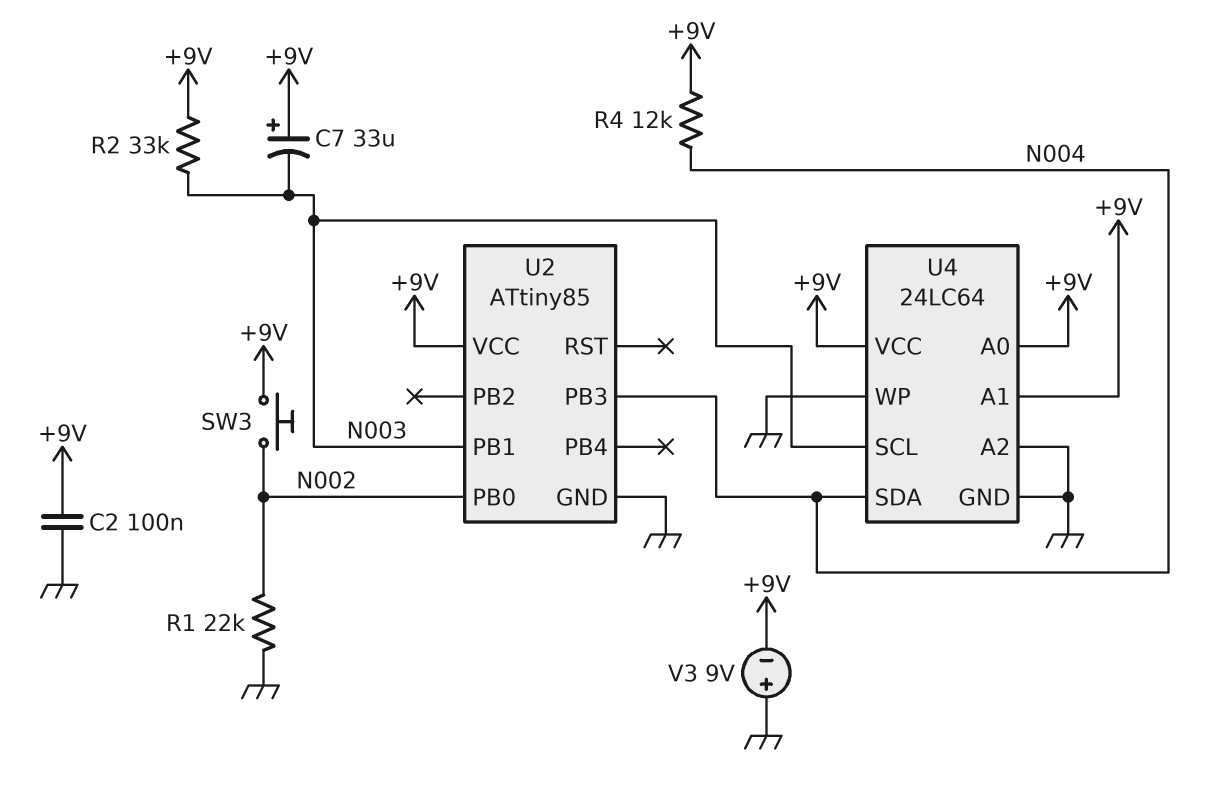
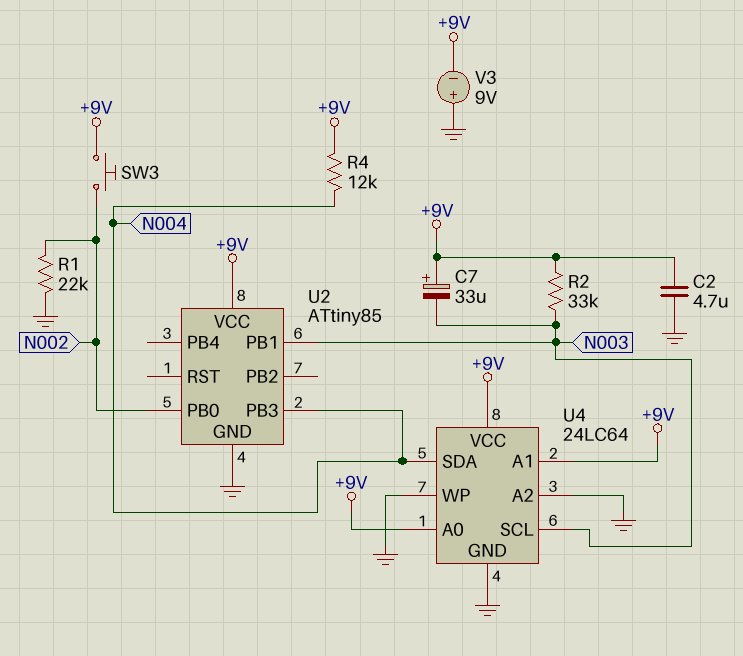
C2: 100nF (+9V, GND) -> 4.7uF (+9V, GND)

